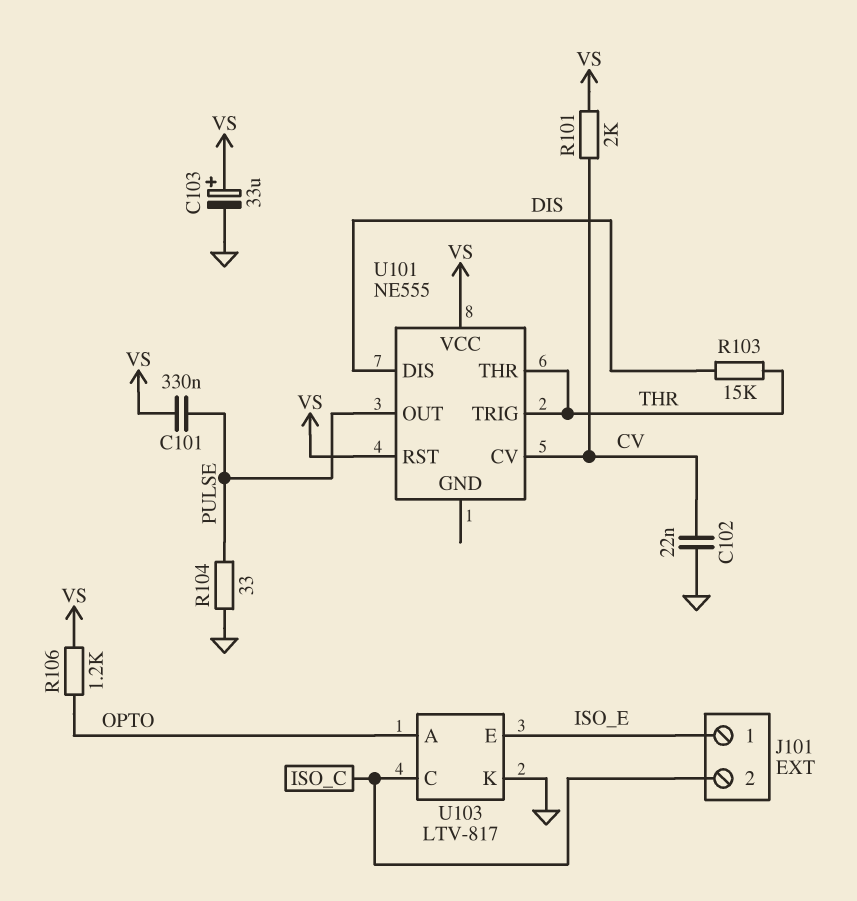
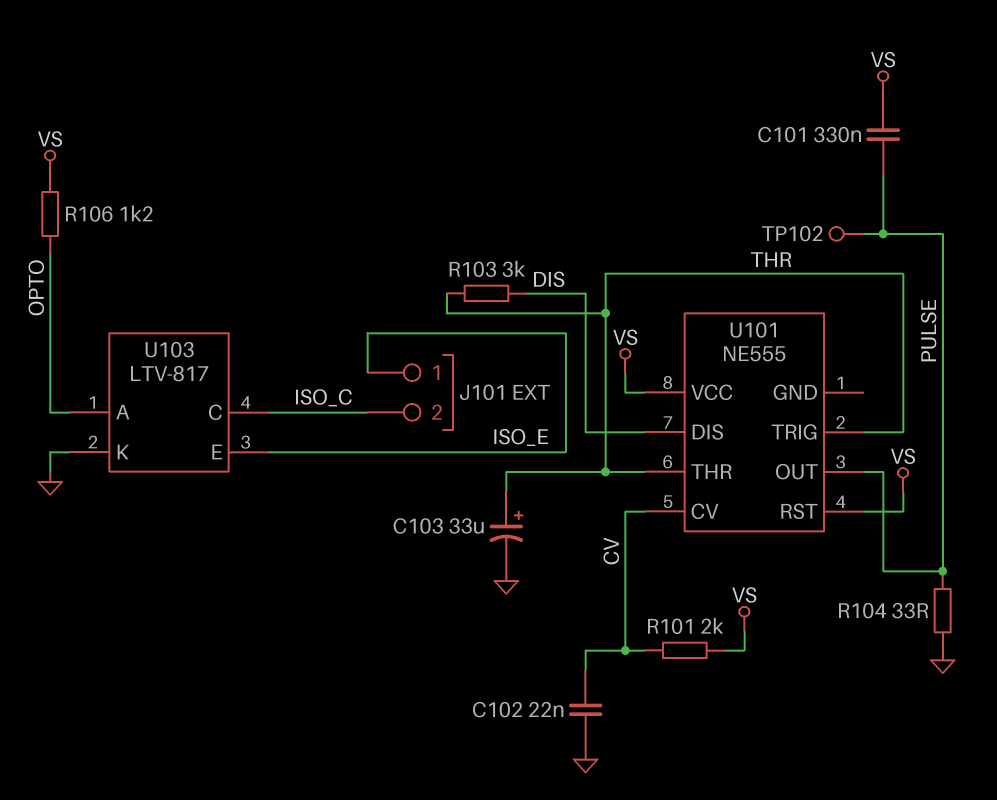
C103: 33uF (plus VS, minus GND) -> 33uF (plus THR, minus GND)
R103: 15k (DIS, THR) -> 3k (DIS, THR)
TP102: none -> test point (PULSE)

